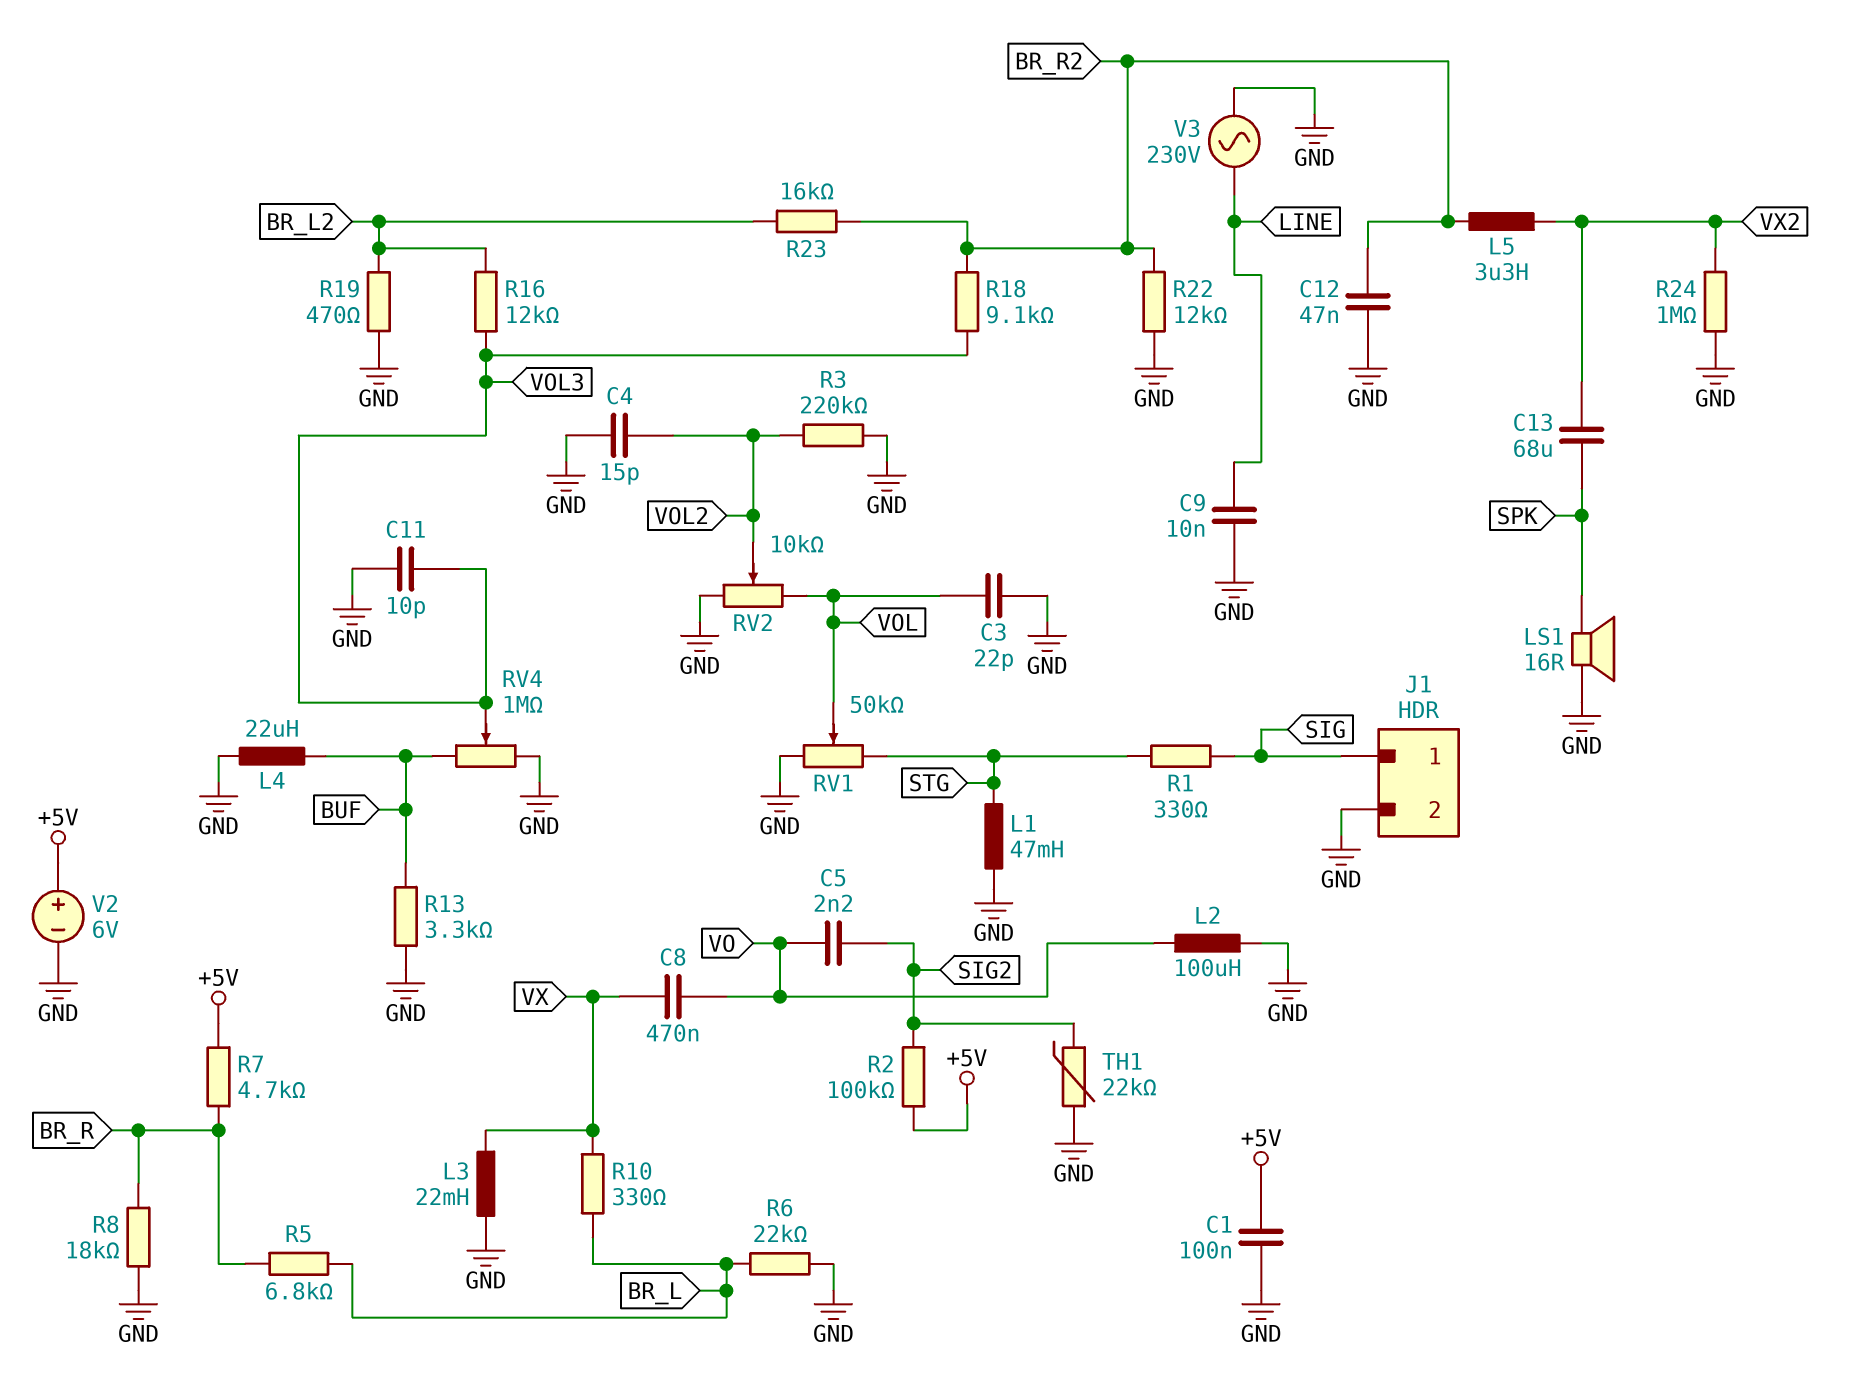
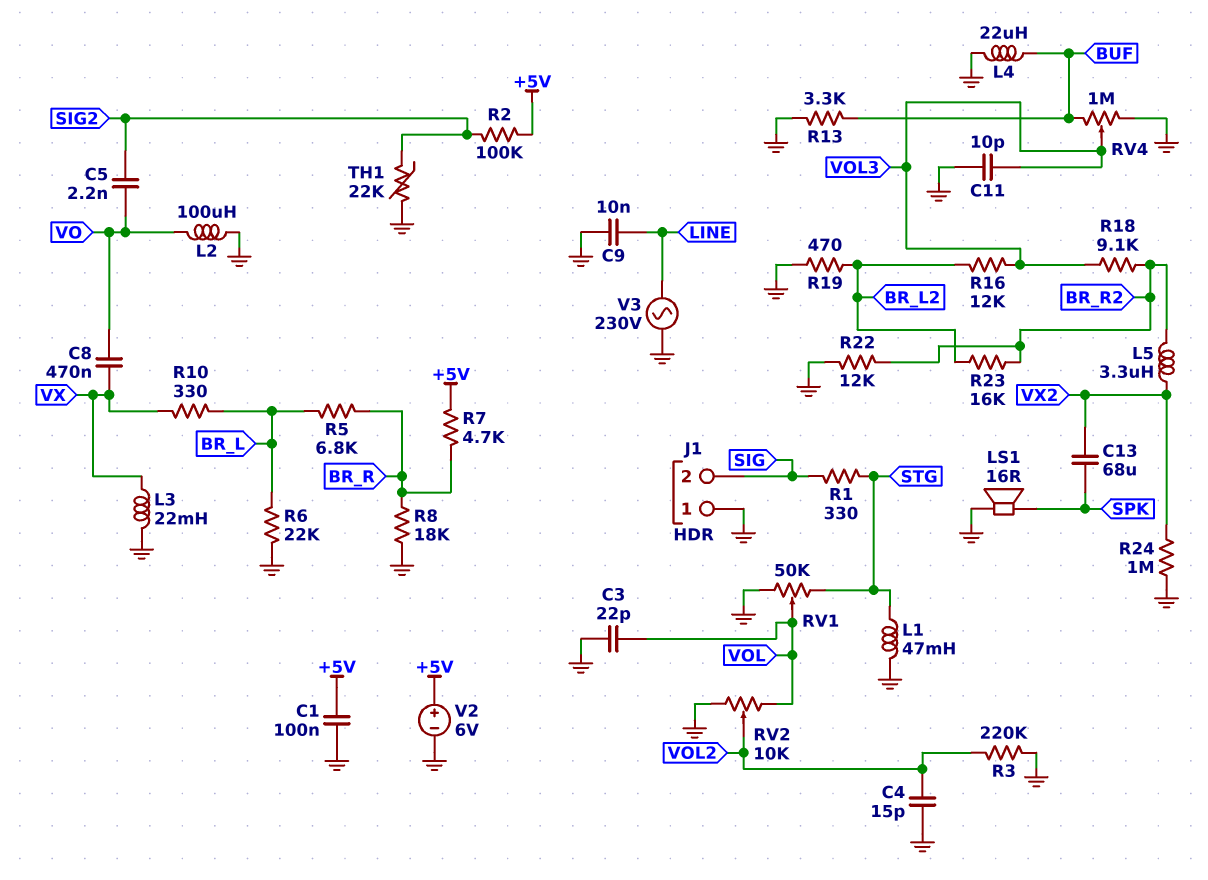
C12: 47nF (BR_R2, GND) -> none
J1 pin 1: SIG -> GND
J1 pin 2: GND -> SIG

